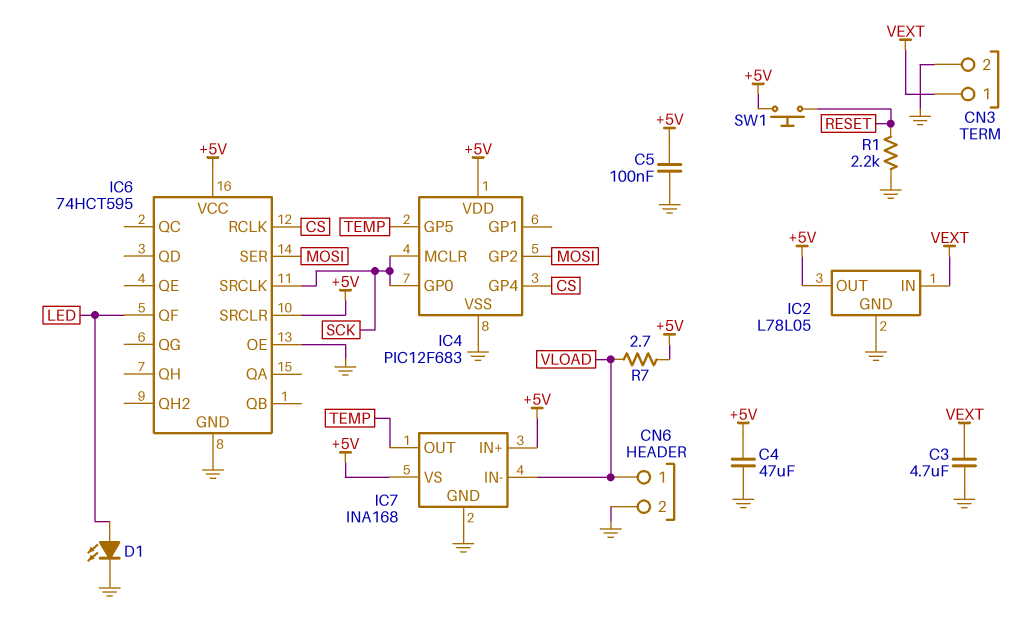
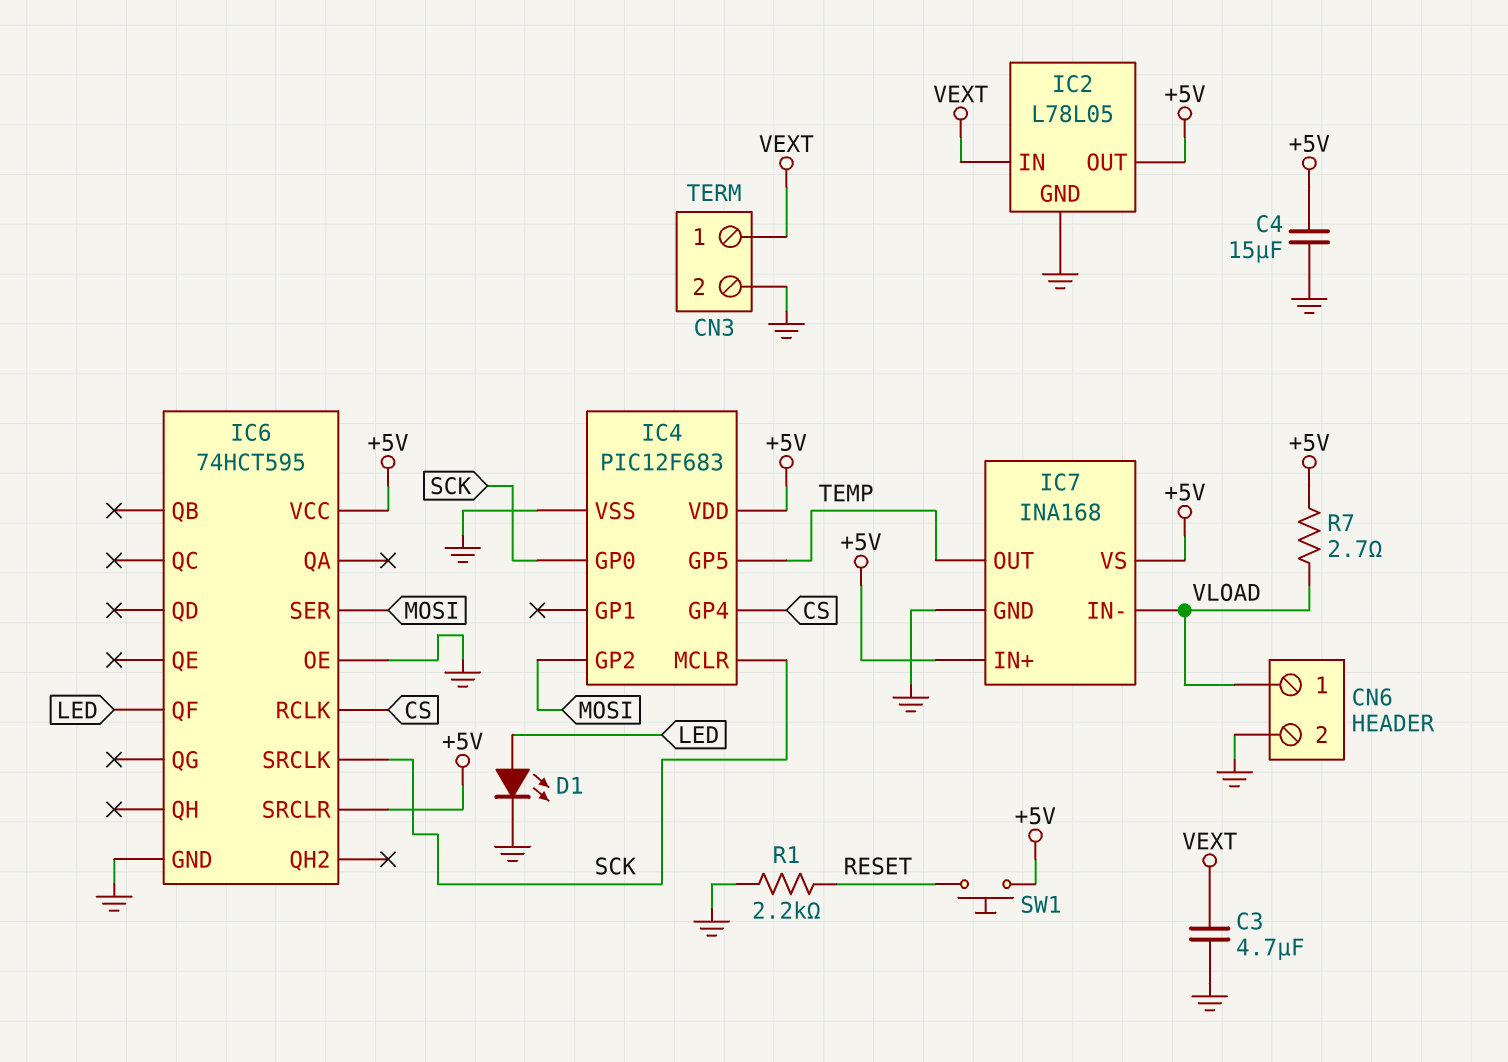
C4: 47uF (+5V, GND) -> 15uF (+5V, GND)
C5: 100nF (+5V, GND) -> none

